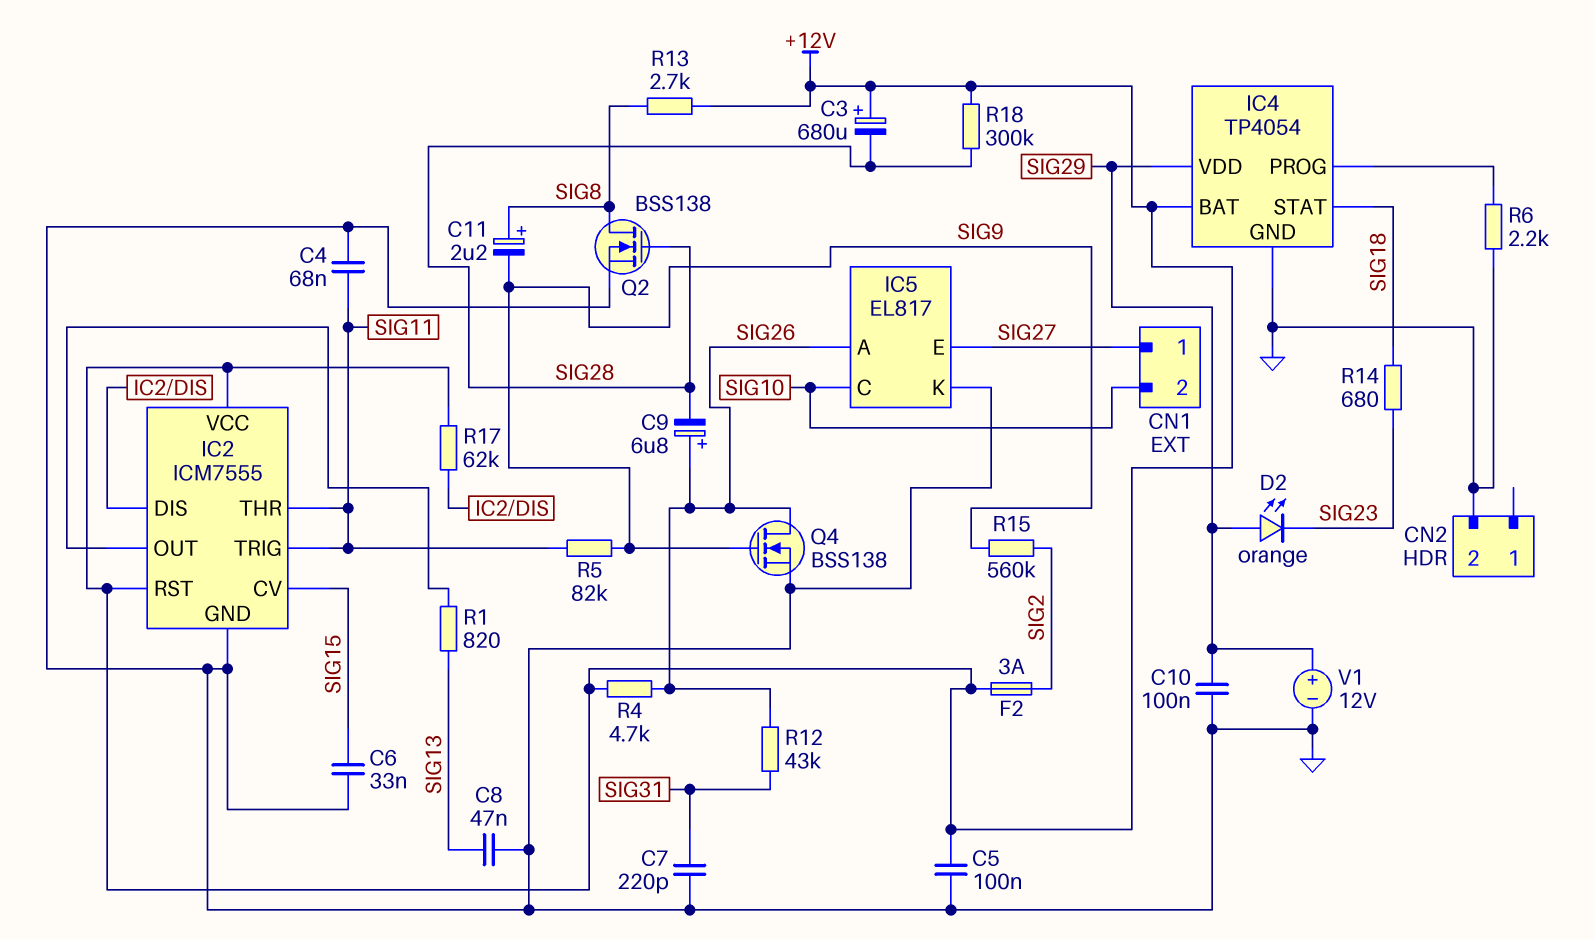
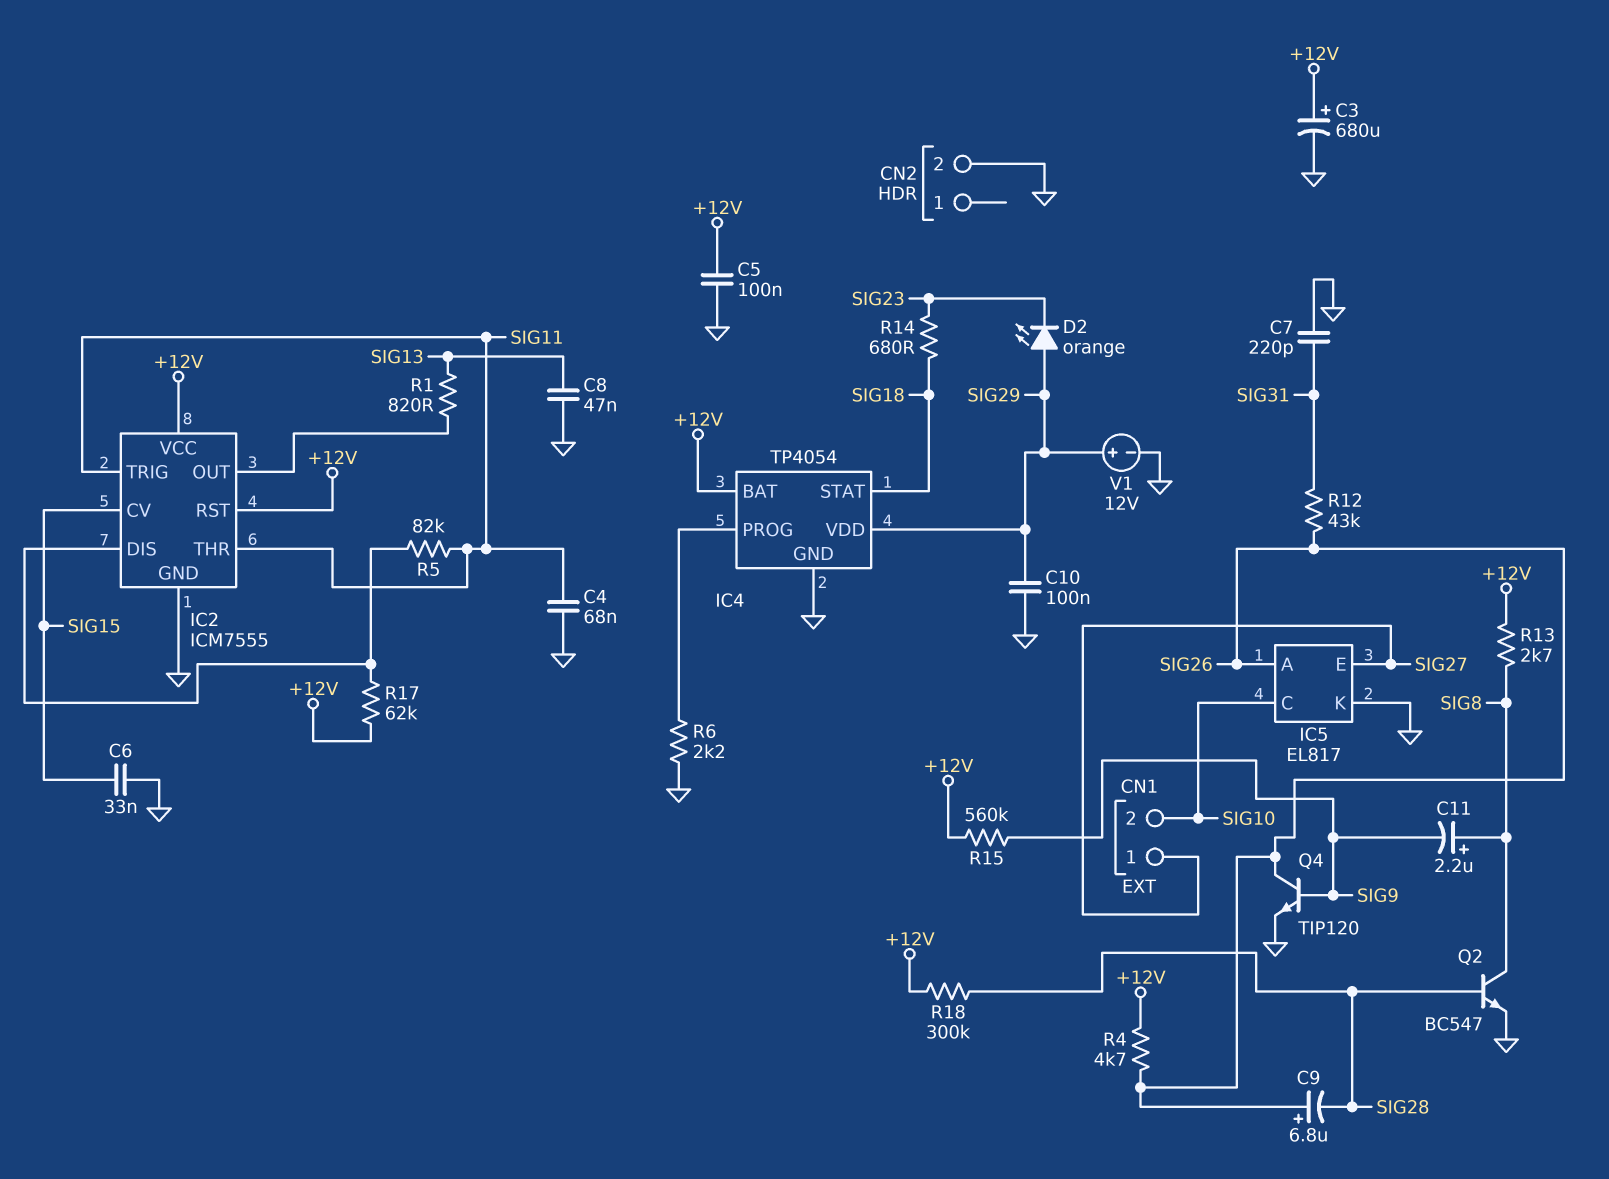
C3: 680uF (plus +12V, minus SIG28) -> 680uF (plus +12V, minus GND)
F2: 3A (+12V, SIG2) -> none
Q2: NMOS BSS138 (G SIG28, D SIG8, S GND) -> NPN BC547 (B SIG28, C SIG8, E GND)
Q4: NMOS BSS138 (G SIG9, D SIG26, S GND) -> NPN TIP120 (B SIG9, C SIG26, E GND)
R5: 82k (SIG9, SIG11) -> 82k (IC2/DIS, SIG11)
R15: 560k (SIG2, SIG9) -> 560k (+12V, SIG9)

